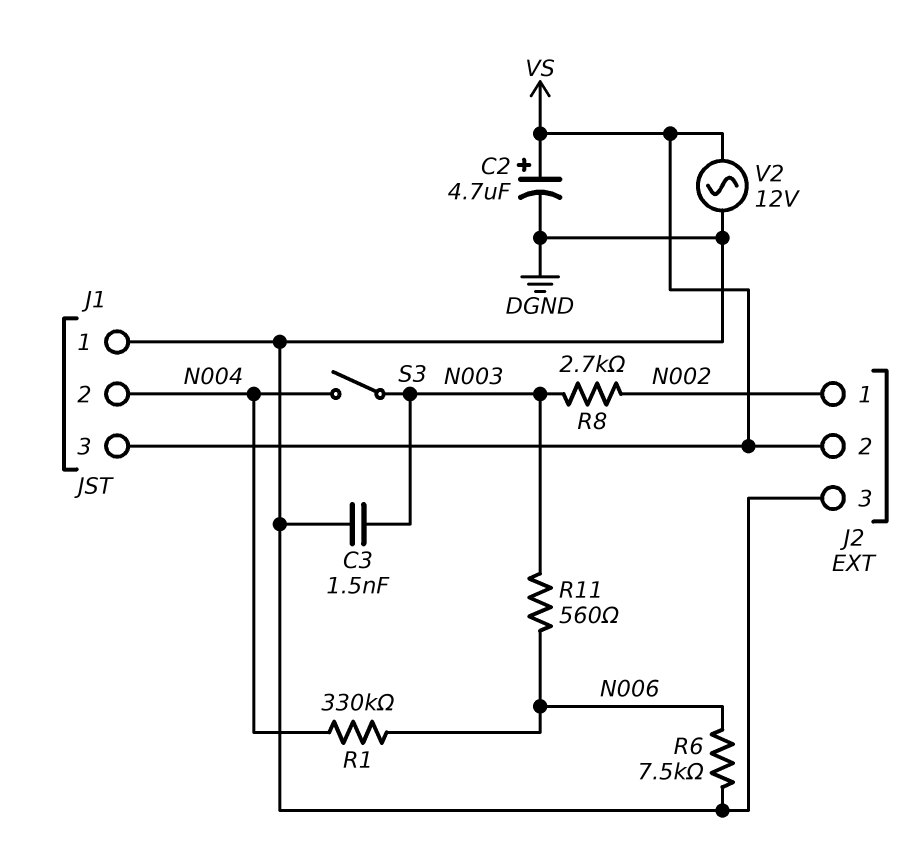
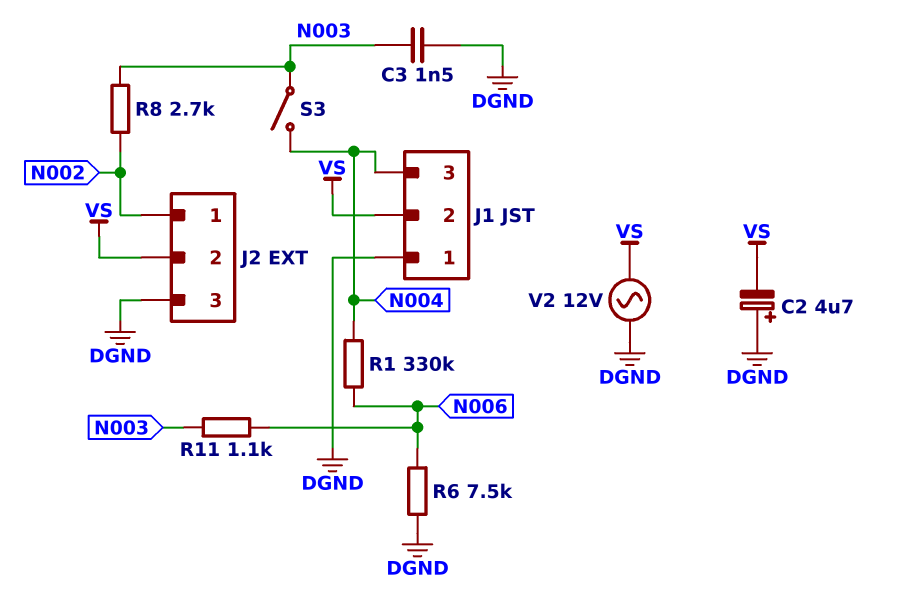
C2: 4.7uF (plus VS, minus DGND) -> 4.7uF (plus DGND, minus VS)
J1 pin 2: N004 -> VS
J1 pin 3: VS -> N004
R11: 560 (N003, N006) -> 1.1k (N003, N006)

